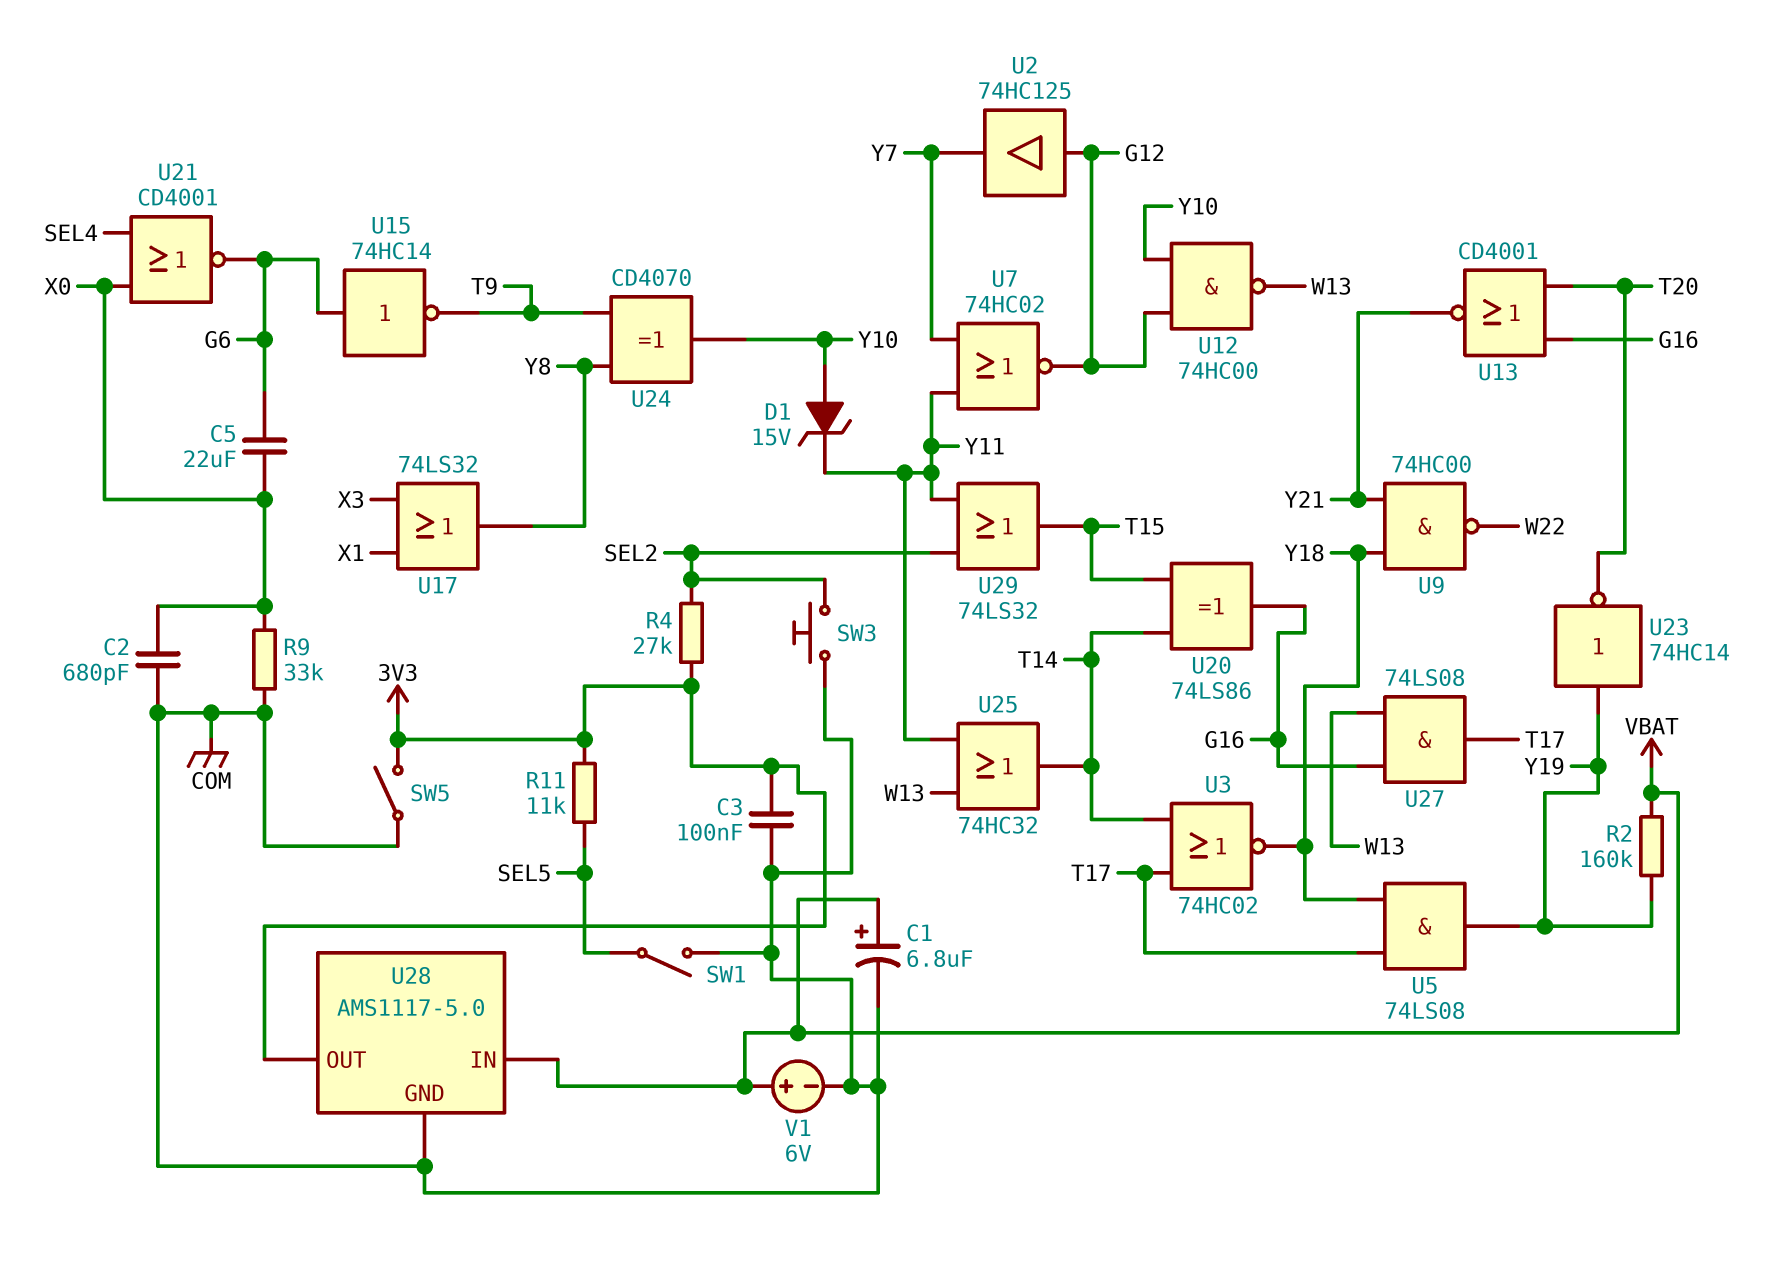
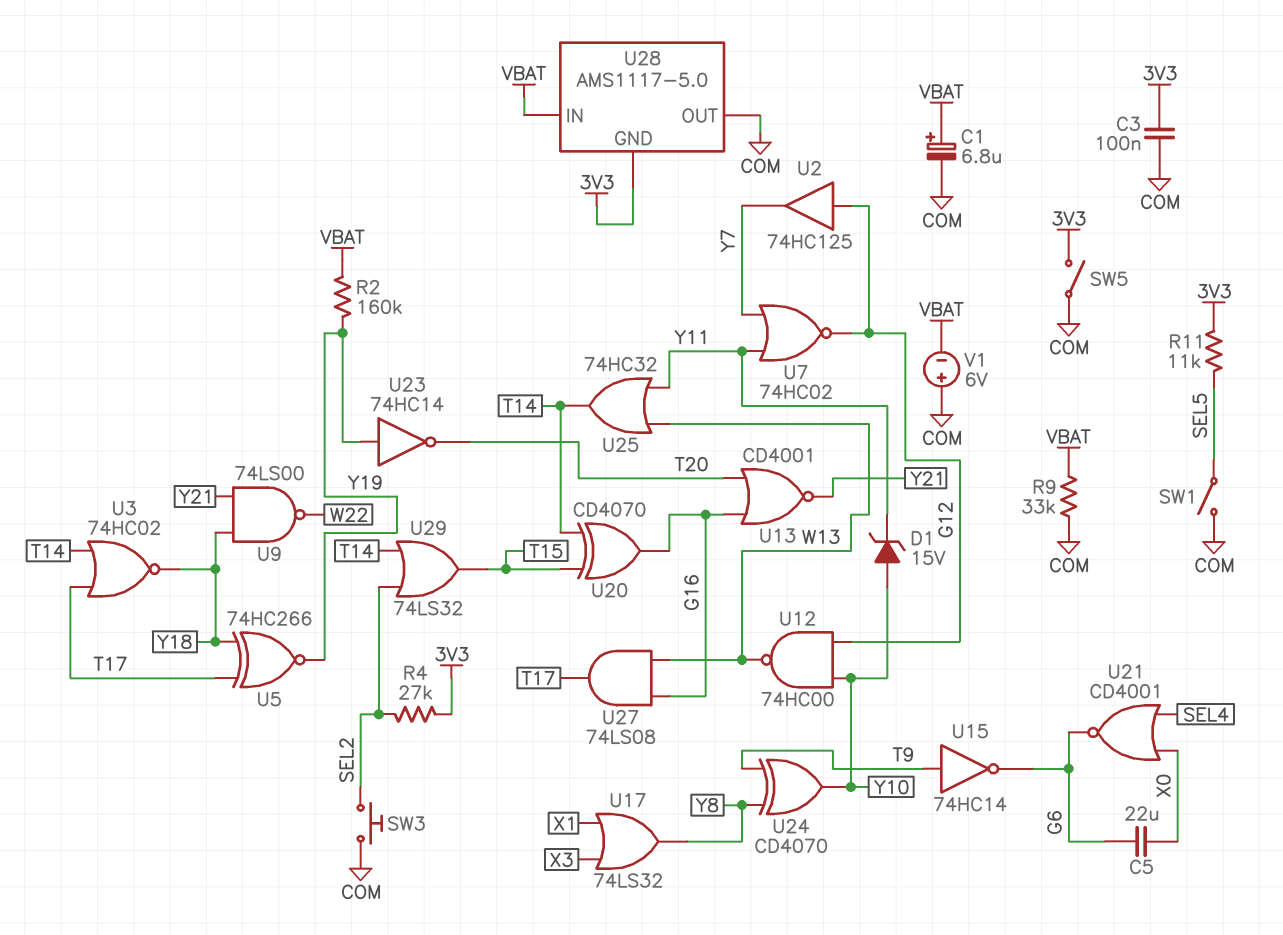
C2: 680pF (COM, X0) -> none
R9: 33k (COM, X0) -> 33k (COM, VBAT)
U5: AND 74LS08 (in T17, in Y18, out Y19) -> XNOR 74HC266 (in T17, in Y18, out Y19)
U9: NAND 74HC00 (in Y18, in Y21, out W22) -> NAND 74LS00 (in Y18, in Y21, out W22)
U15: NOT 74HC14 (in G6, out T9) -> NOT 74HC14 (in T9, out G6)
U20: XOR 74LS86 (in T14, in T15, out G16) -> XOR CD4070 (in T14, in T15, out G16)
U28 pin GND: COM -> 3V3
U28 pin OUT: 3V3 -> COM
U29: OR 74LS32 (in SEL2, in Y11, out T15) -> OR 74LS32 (in SEL2, in T14, out T15)
V1: 6V (plus VBAT, minus COM) -> 6V (plus COM, minus VBAT)

